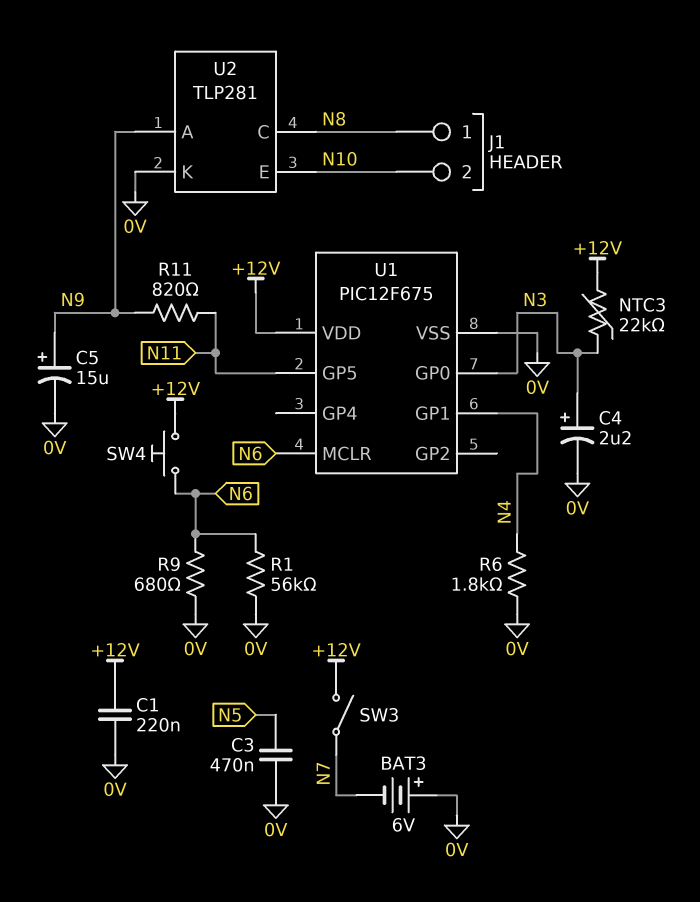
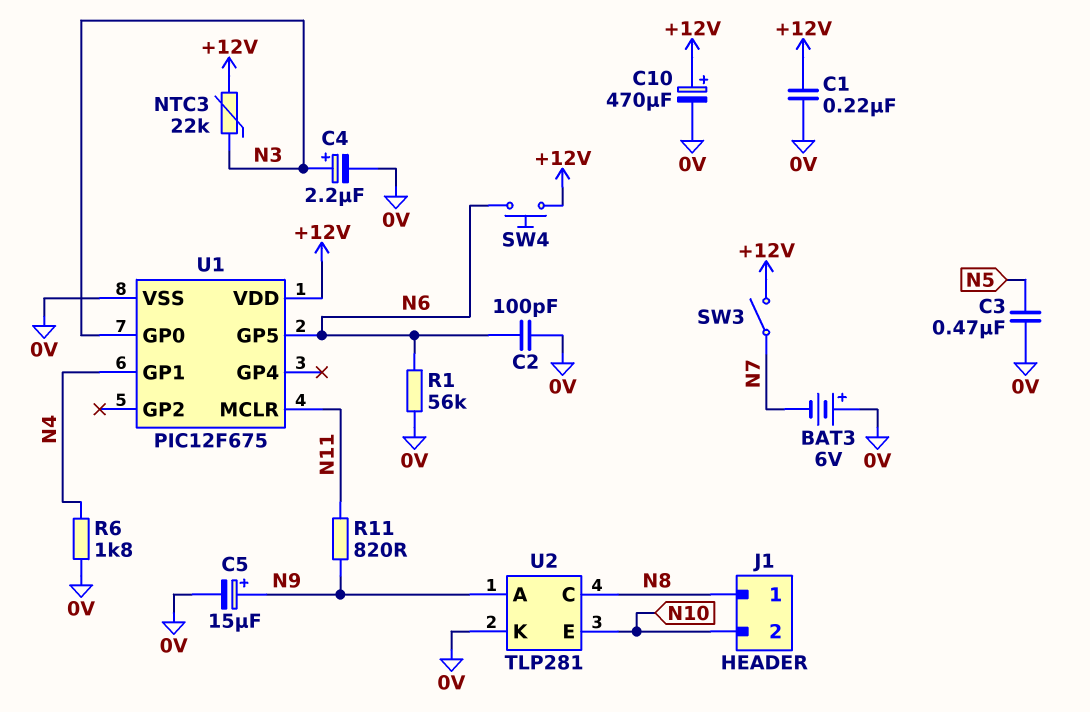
C2: none -> 100pF (0V, N6)
C10: none -> 470uF (plus +12V, minus 0V)
R9: 680 (0V, N6) -> none
U1 pin GP5: N11 -> N6
U1 pin MCLR: N6 -> N11

